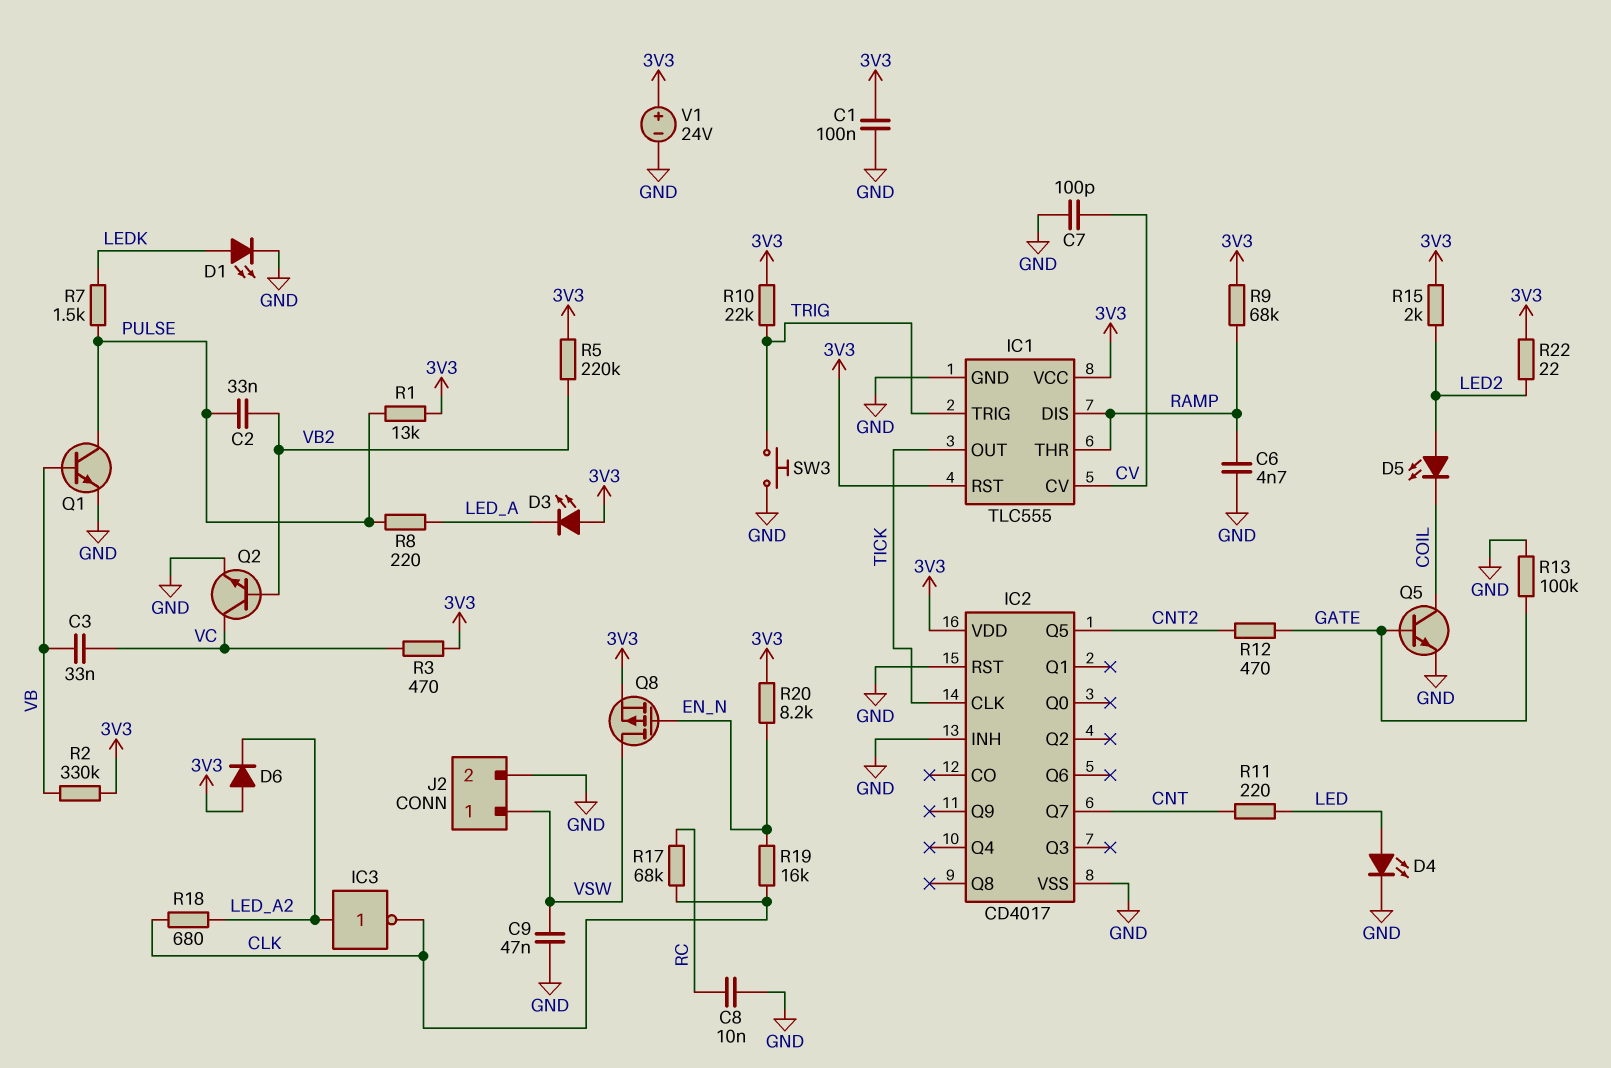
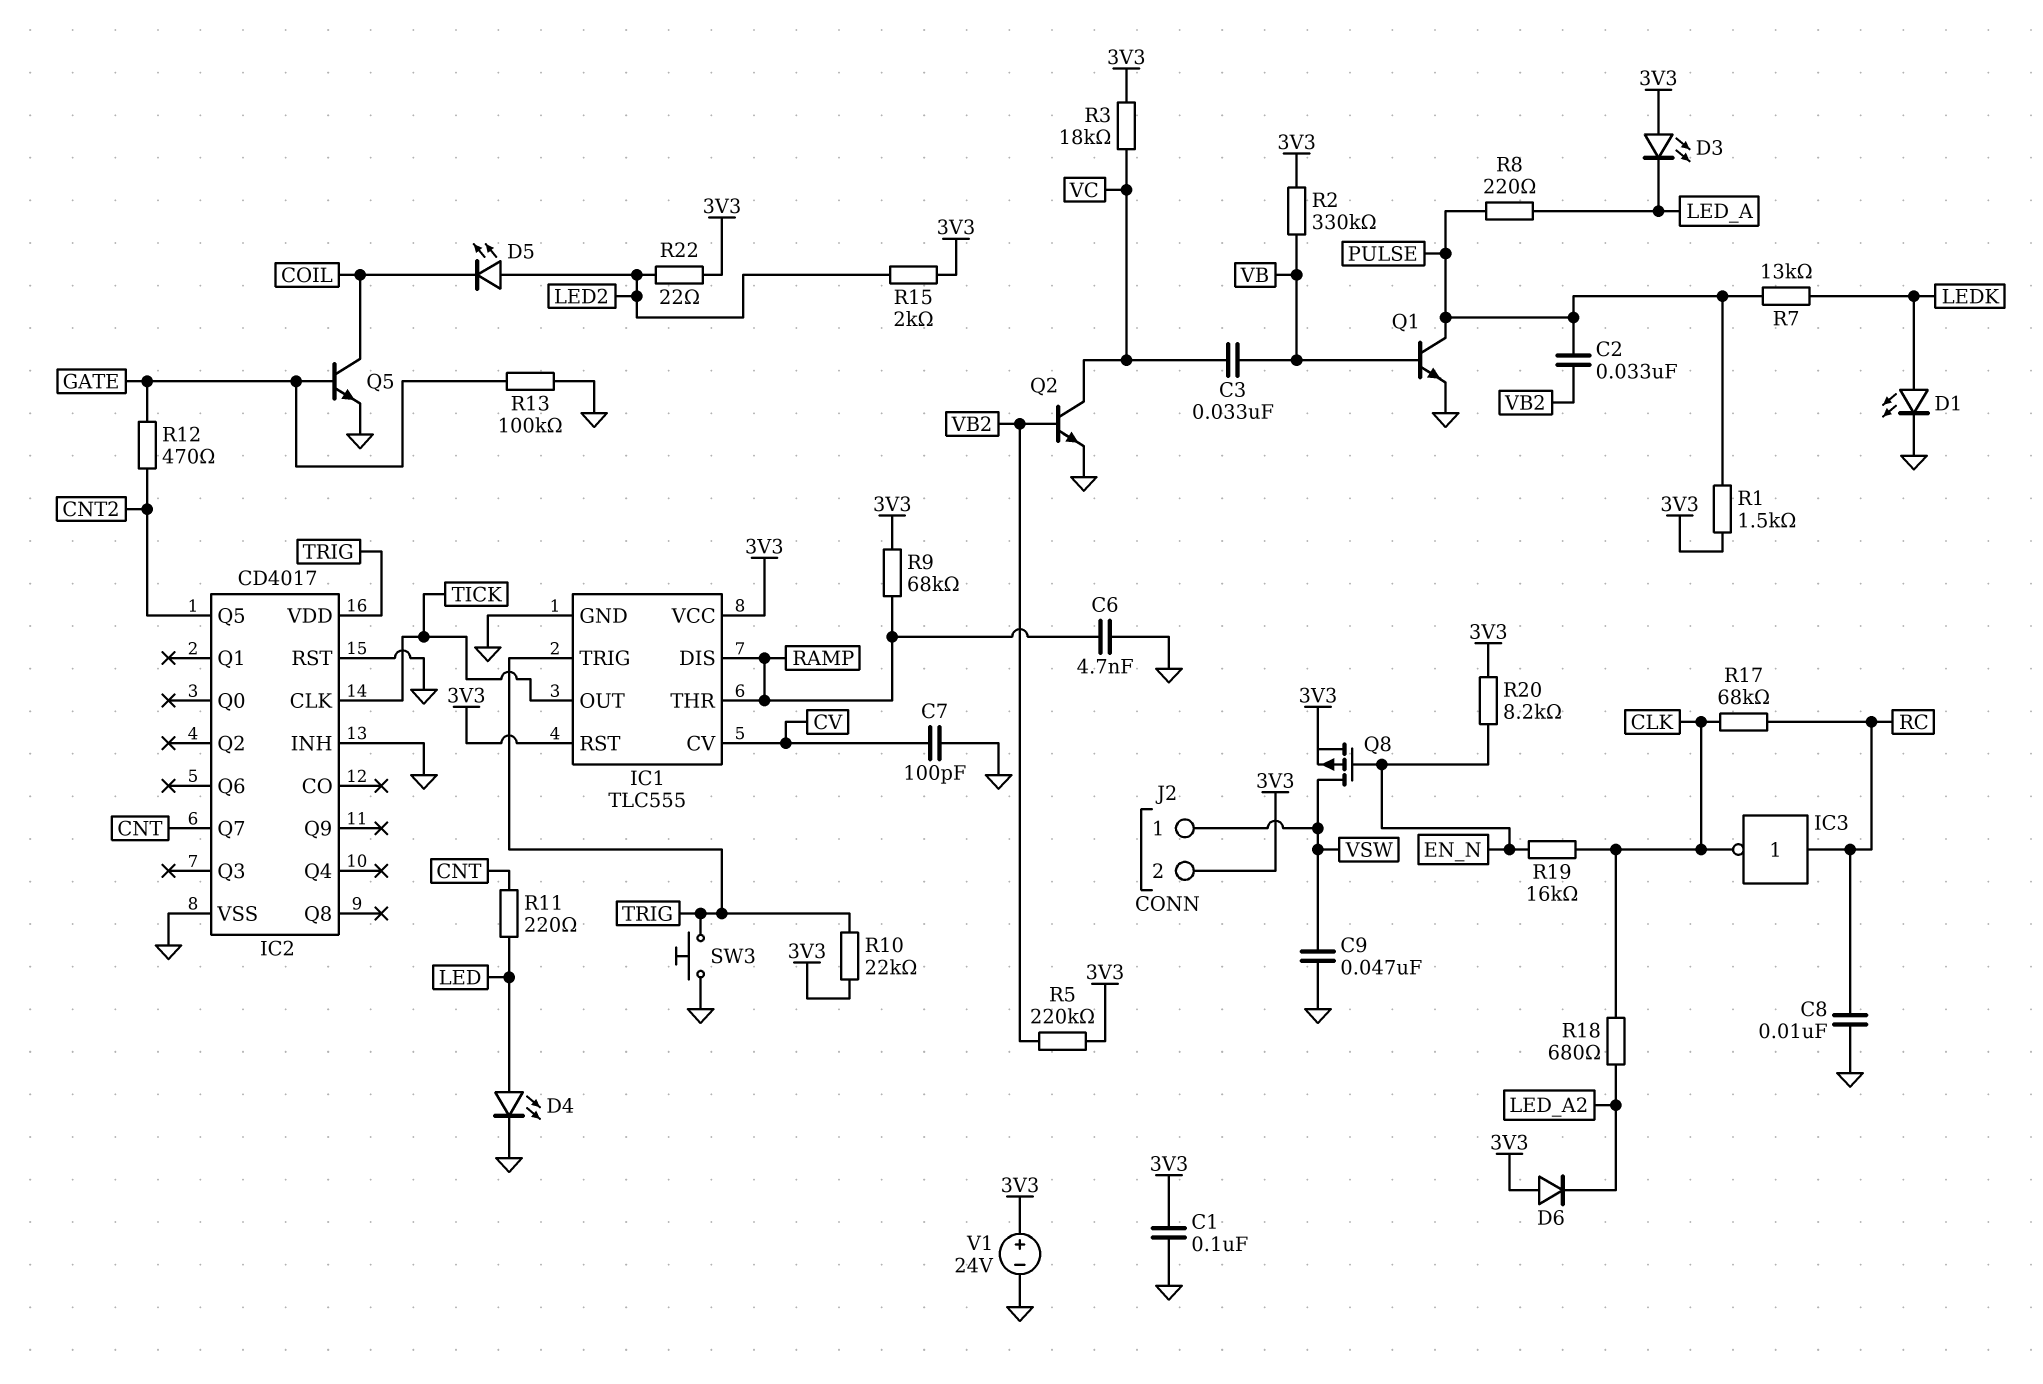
IC2 pin VDD: 3V3 -> TRIG
IC3: NOT (in LED_A2, out CLK) -> NOT (in RC, out CLK)
J2 pin 2: GND -> 3V3
R1: 13k (3V3, PULSE) -> 1.5k (3V3, PULSE)
R3: 470 (3V3, VC) -> 18k (3V3, VC)
R7: 1.5k (LEDK, PULSE) -> 13k (LEDK, PULSE)

